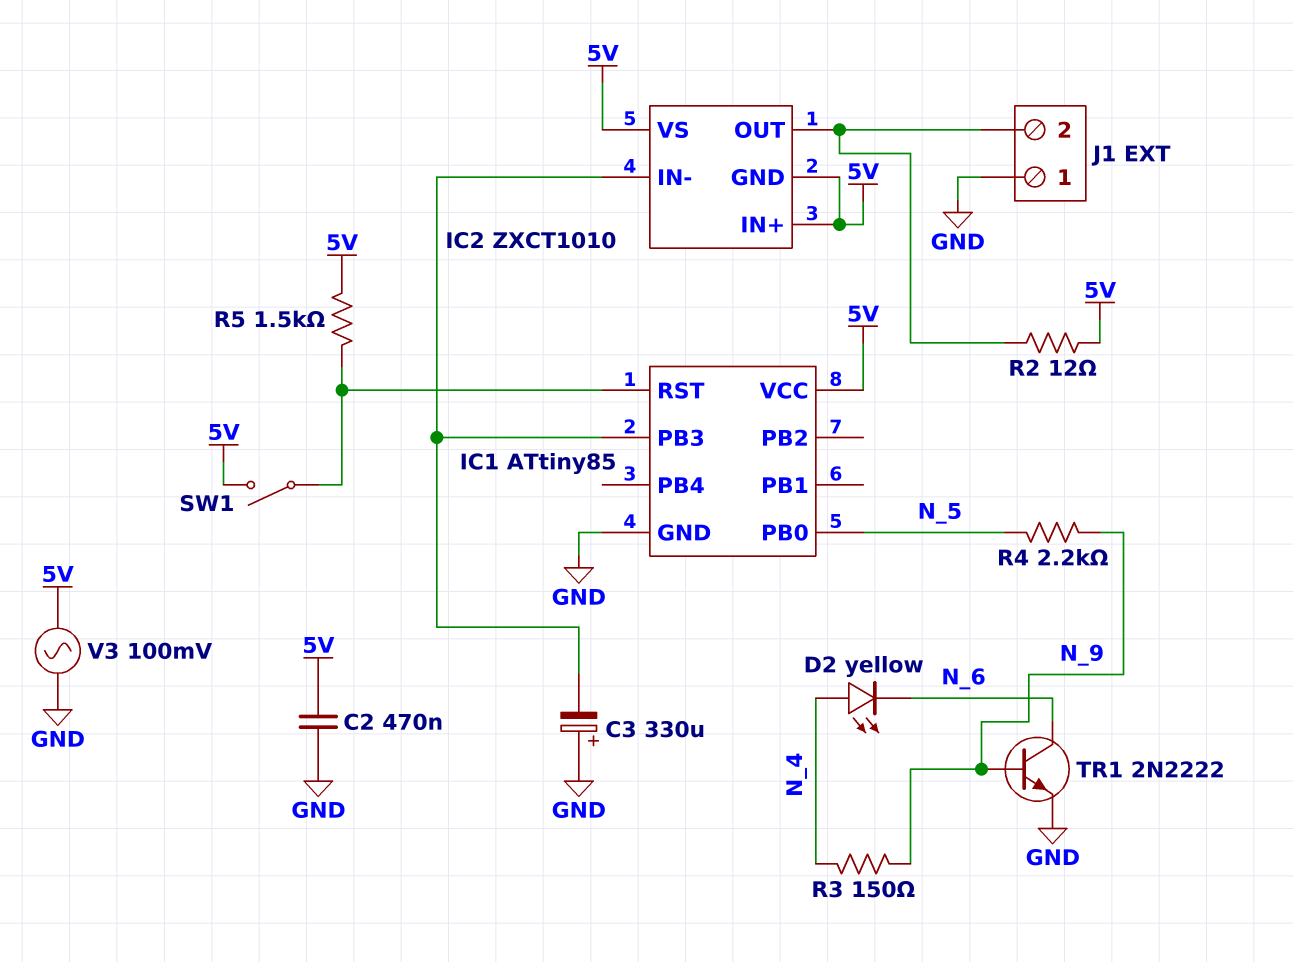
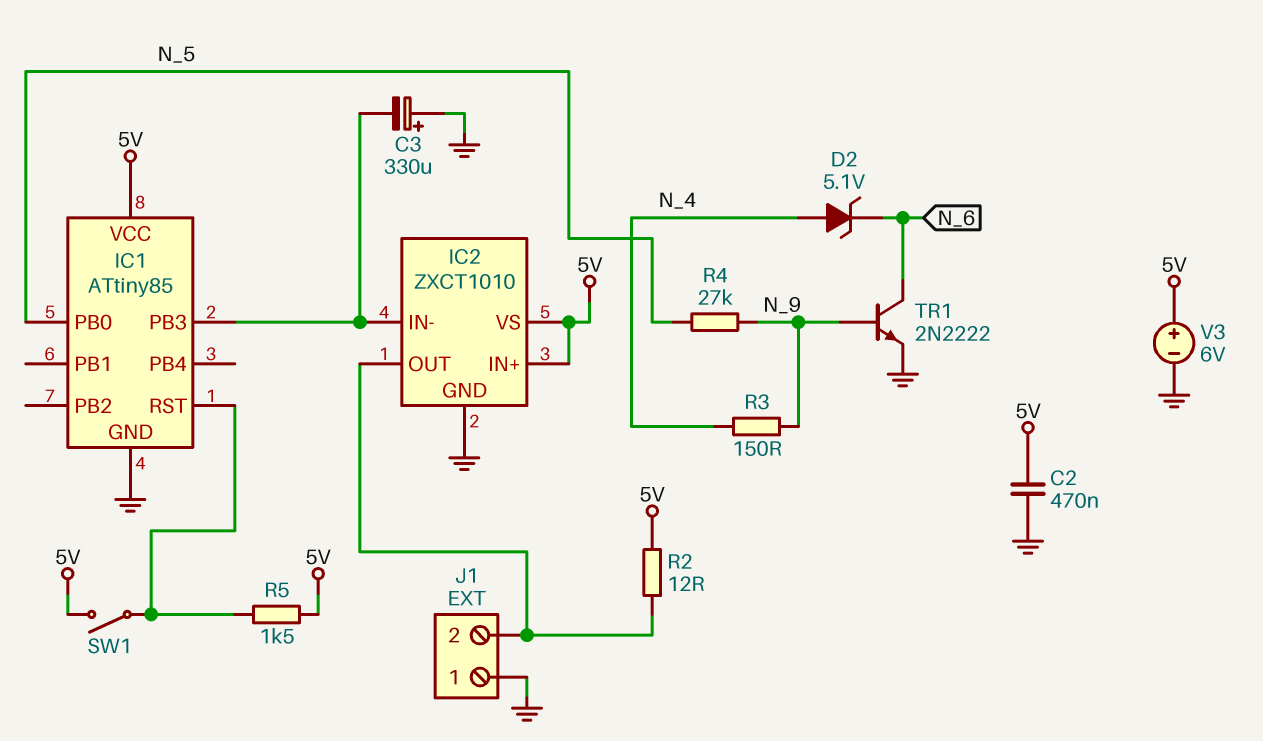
D2: LED yellow (A N_4, K N_6) -> zener 5.1V (A N_4, K N_6)
IC2 pin GND: 5V -> GND
R4: 2.2k (N_5, N_9) -> 27k (N_5, N_9)
V3: AC 100mV (5V, GND) -> 6V (plus 5V, minus GND)

